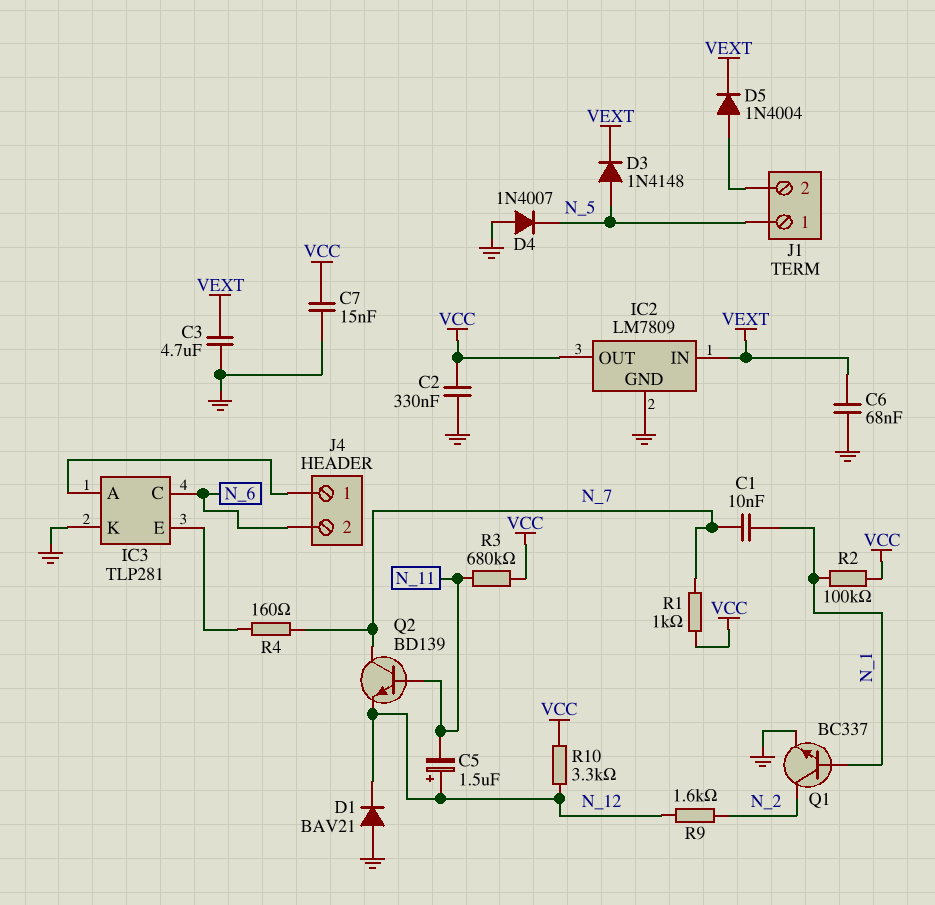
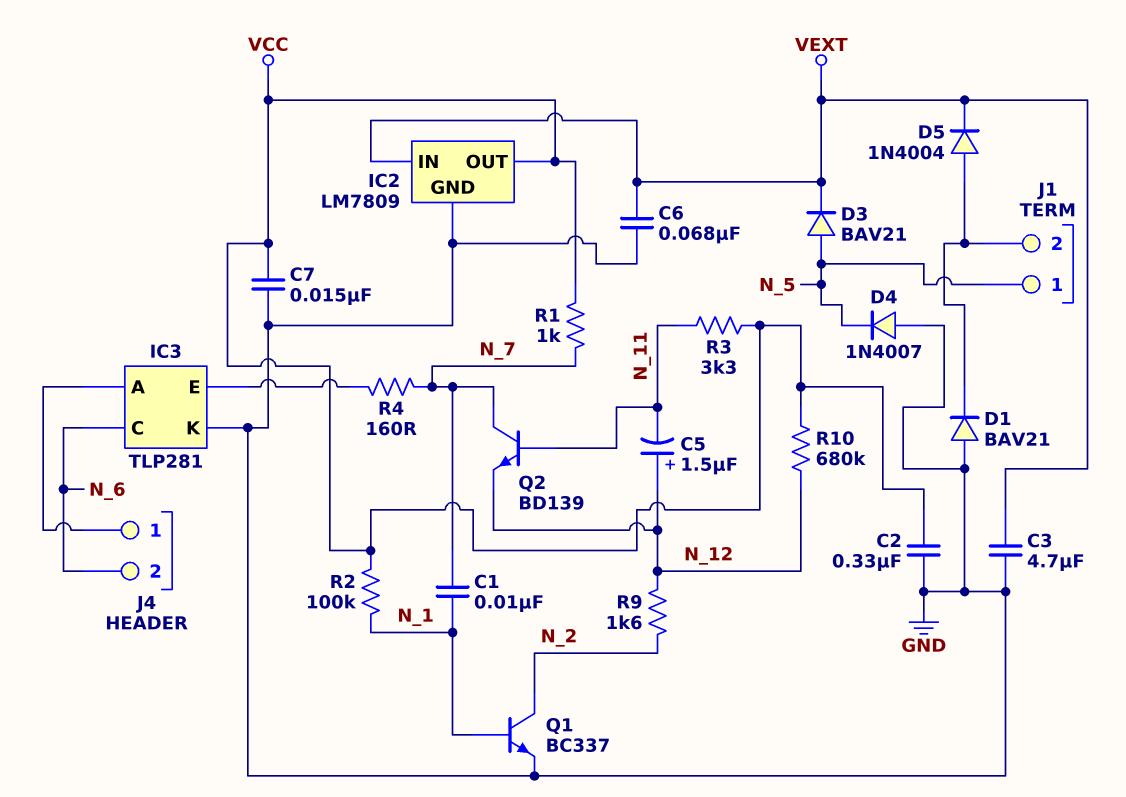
D1: diode BAV21 (A GND, K N_12) -> diode BAV21 (A GND, K J1/2)
D3: diode 1N4148 (A N_5, K VEXT) -> diode BAV21 (A N_5, K VEXT)
R3: 680k (N_11, VCC) -> 3.3k (N_11, VCC)
R10: 3.3k (N_12, VCC) -> 680k (N_12, VCC)

